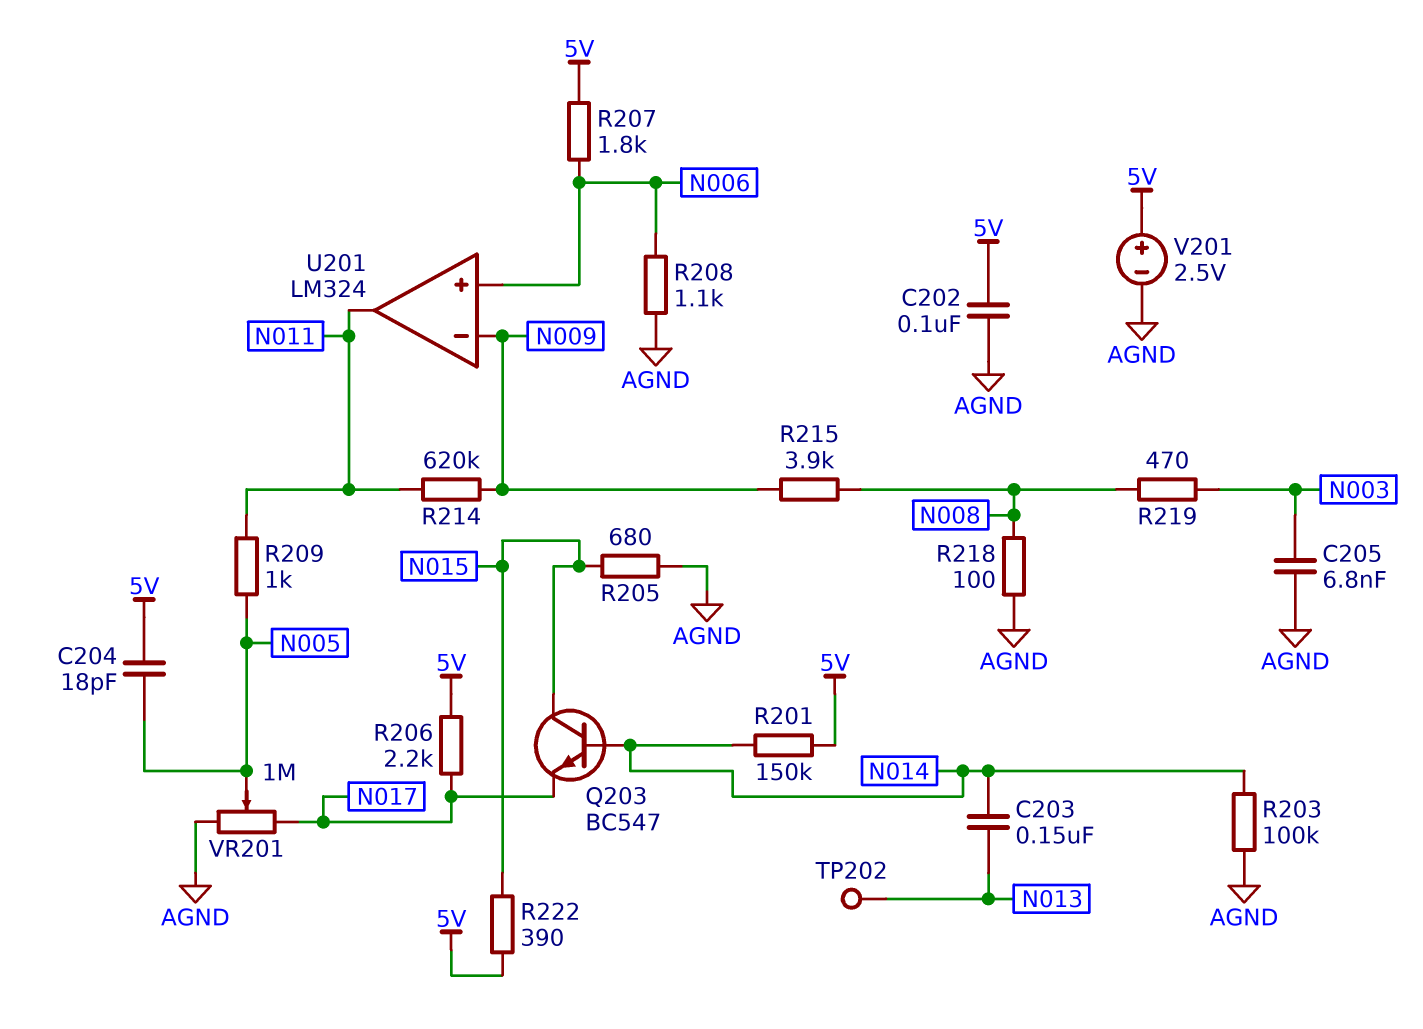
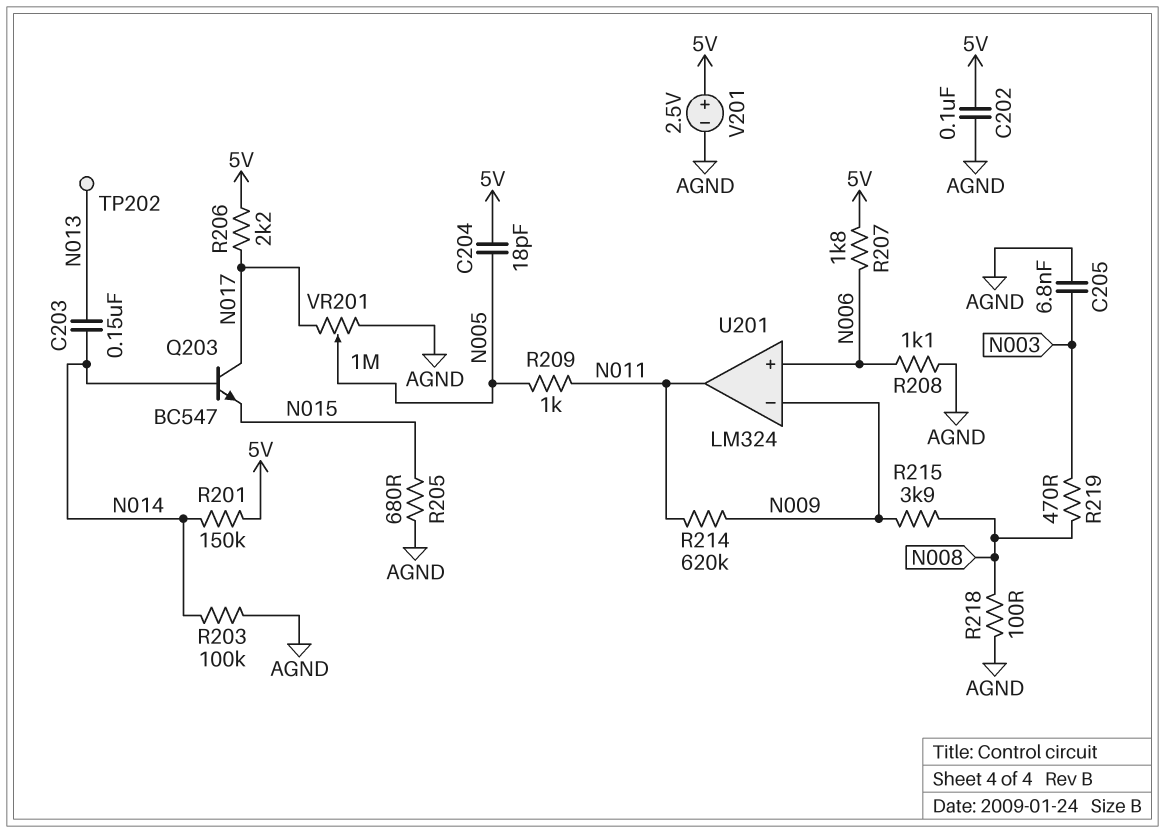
Q203: NPN BC547 (B N014, C N015, E N017) -> NPN BC547 (B N014, C N017, E N015)
R222: 390 (5V, N015) -> none

